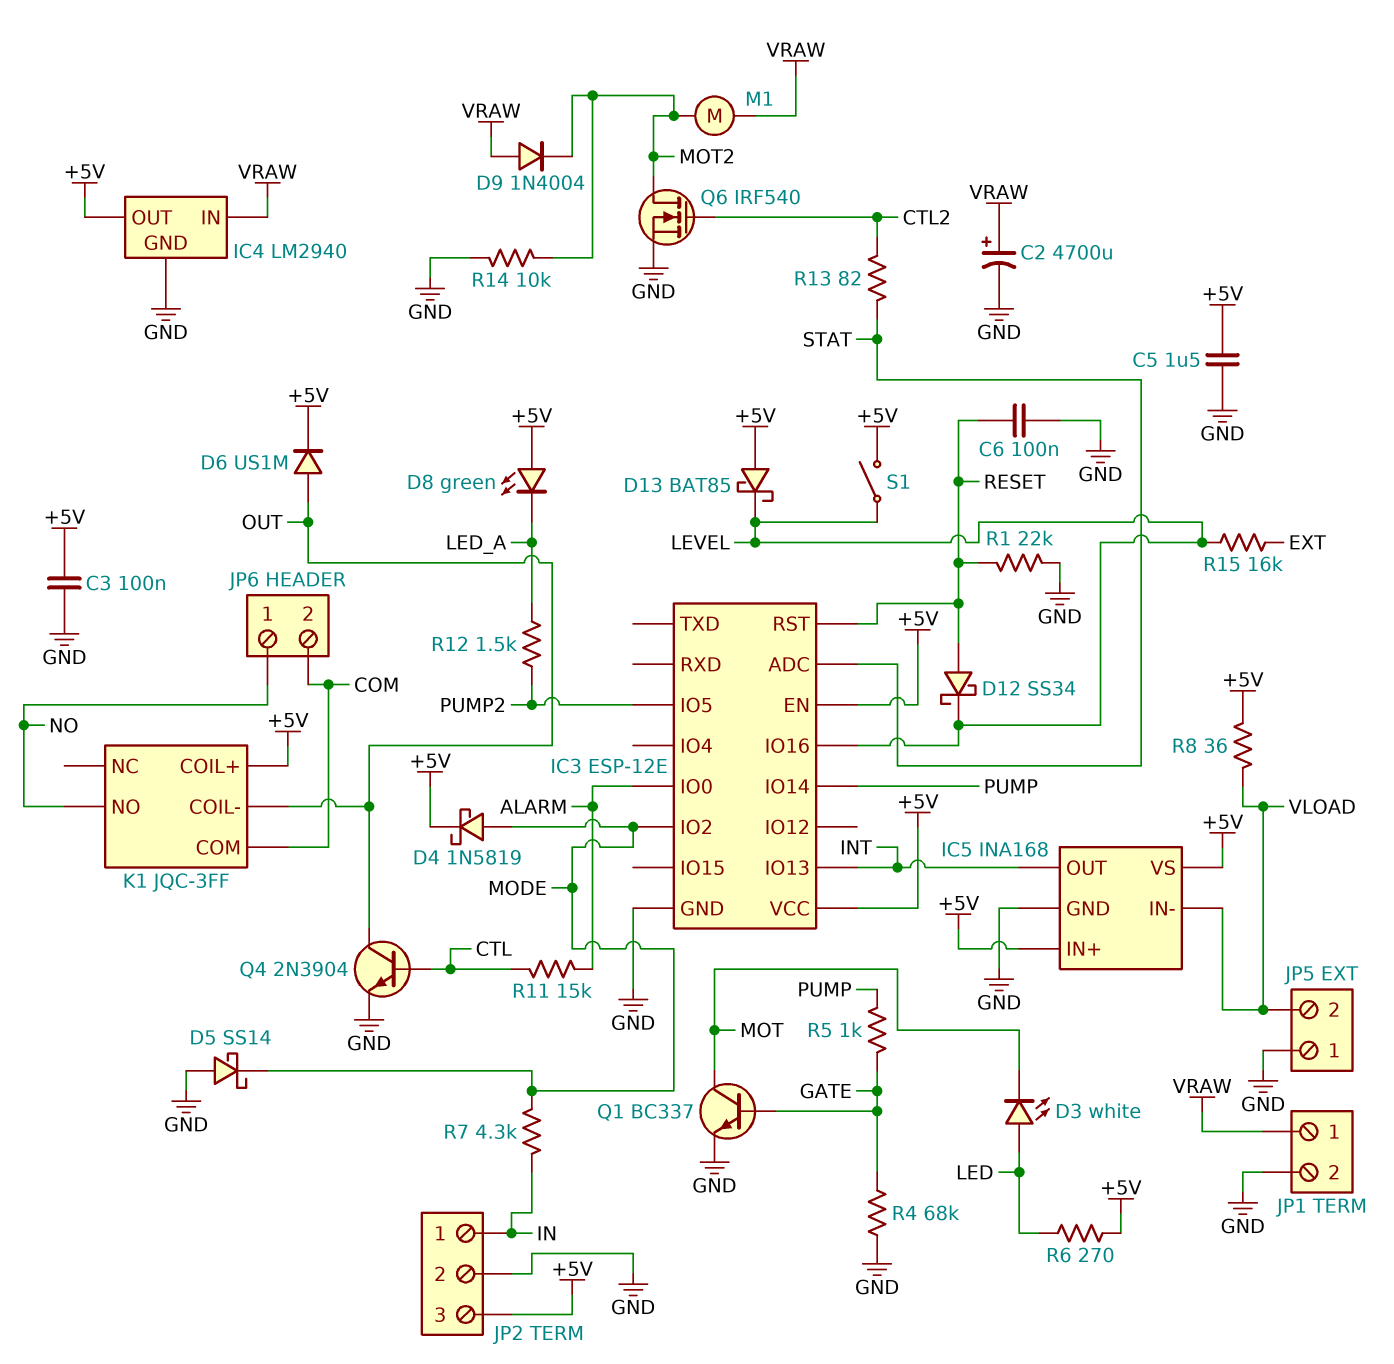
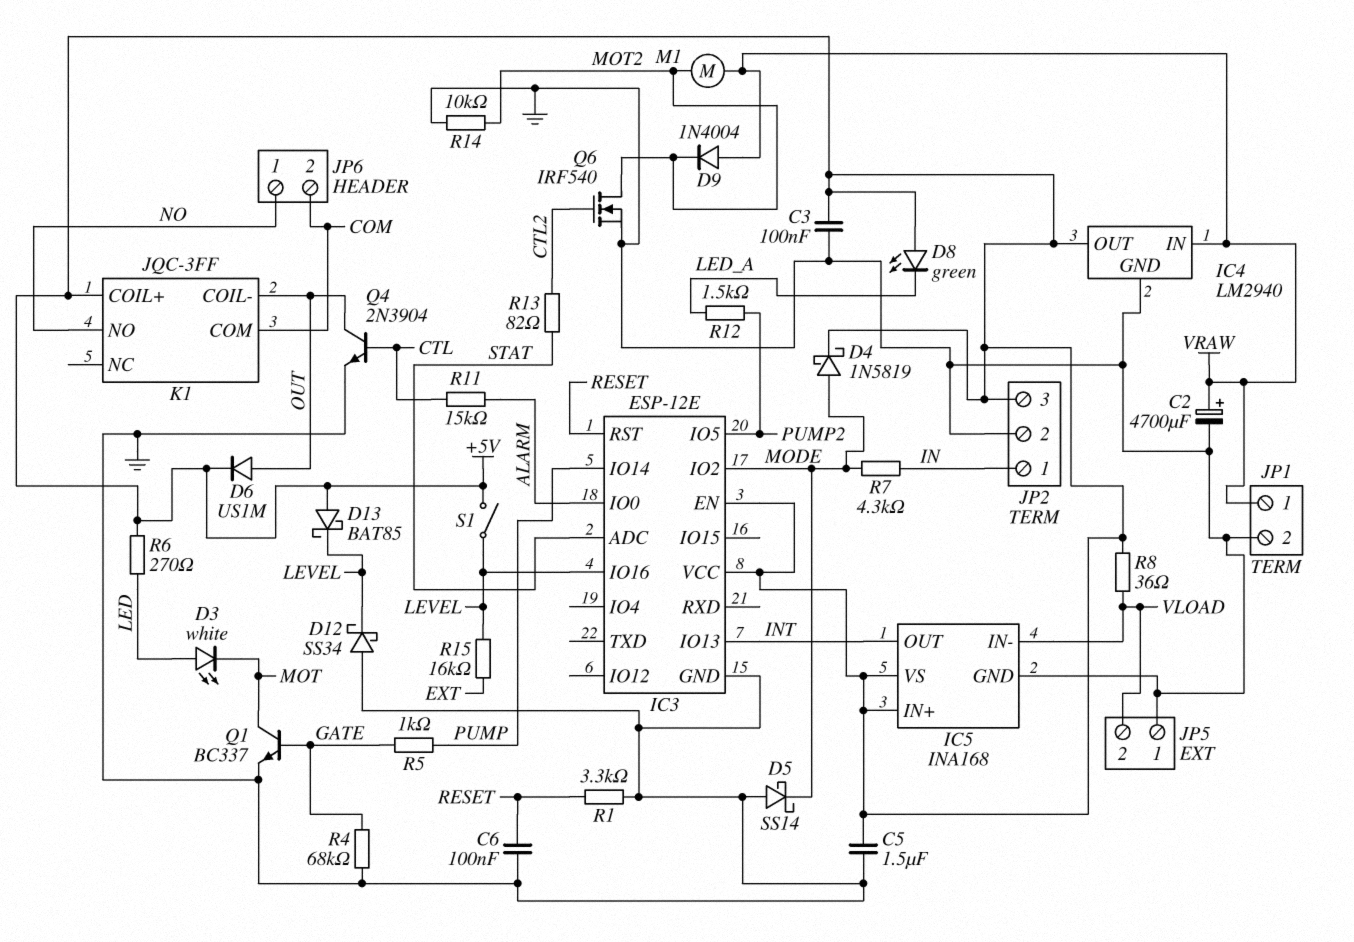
D12: schottky SS34 (A RESET, K LEVEL) -> schottky SS34 (A GND, K LEVEL)
R1: 22k (GND, RESET) -> 3.3k (GND, RESET)

